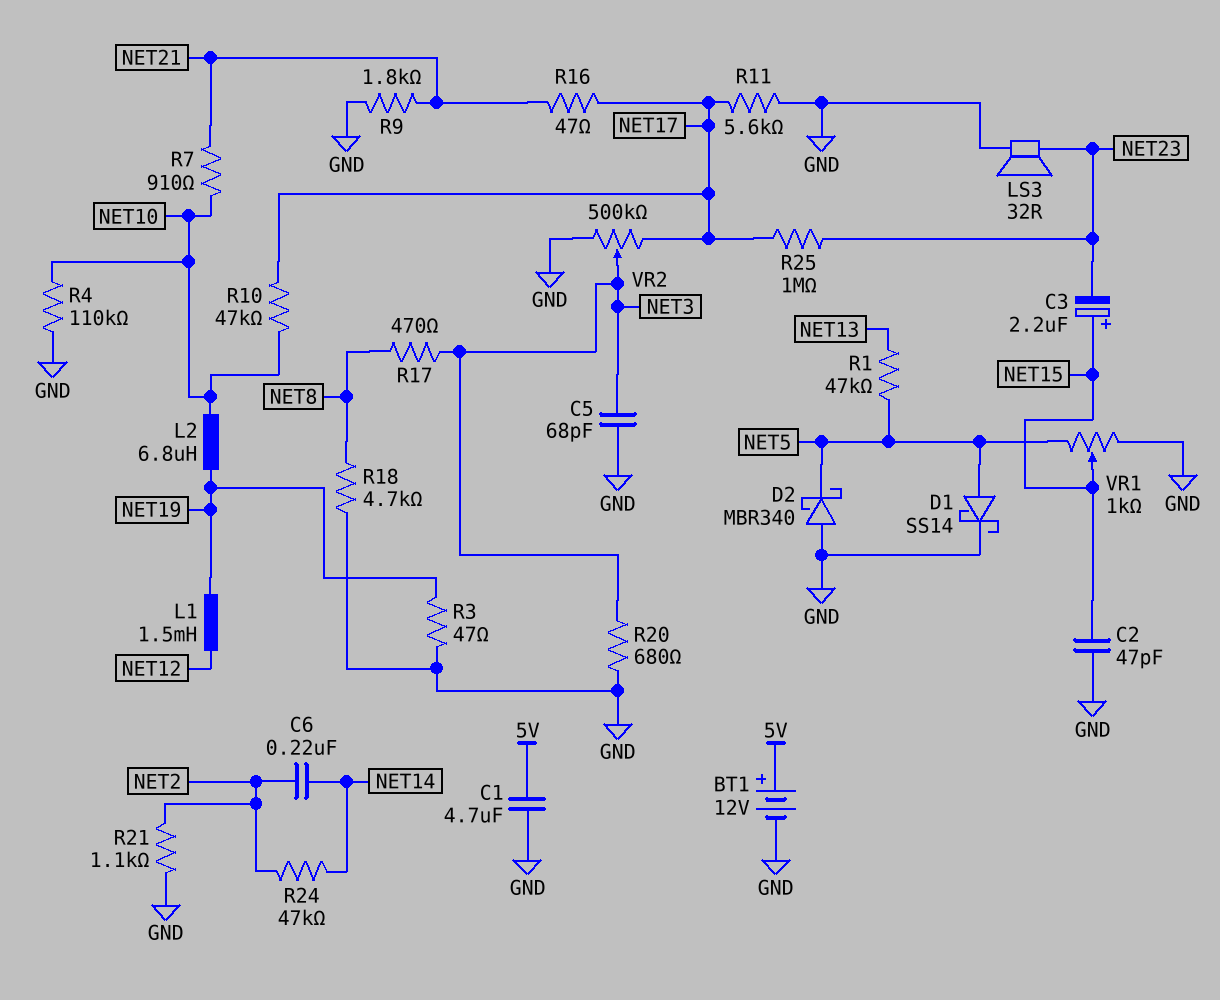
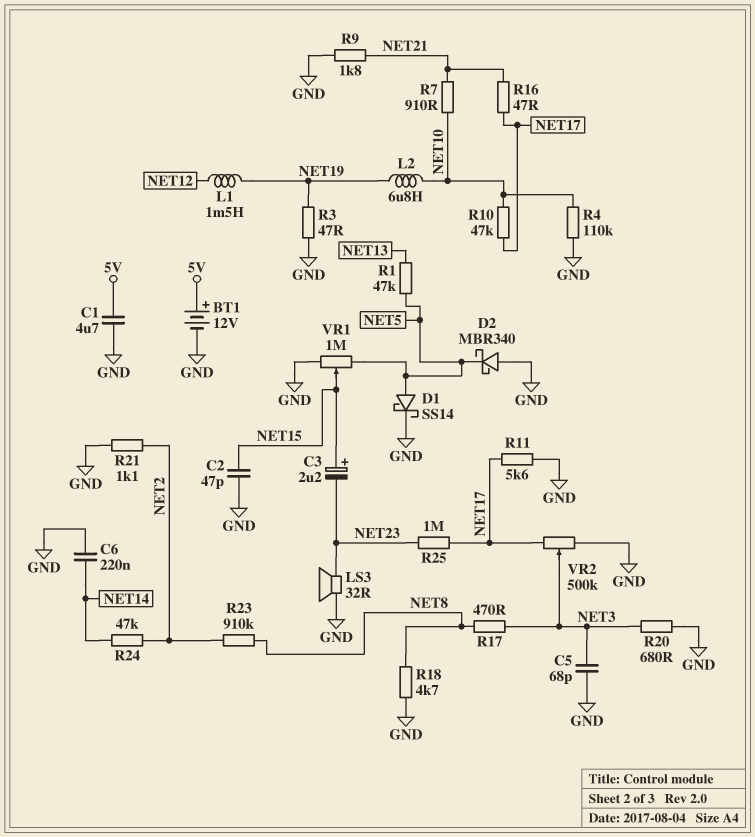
C6: 220nF (NET2, NET14) -> 220nF (GND, NET14)
R23: none -> 910k (NET2, NET8)
VR1: 1k (GND, NET5, wiper NET15) -> 1M (GND, NET5, wiper NET15)

